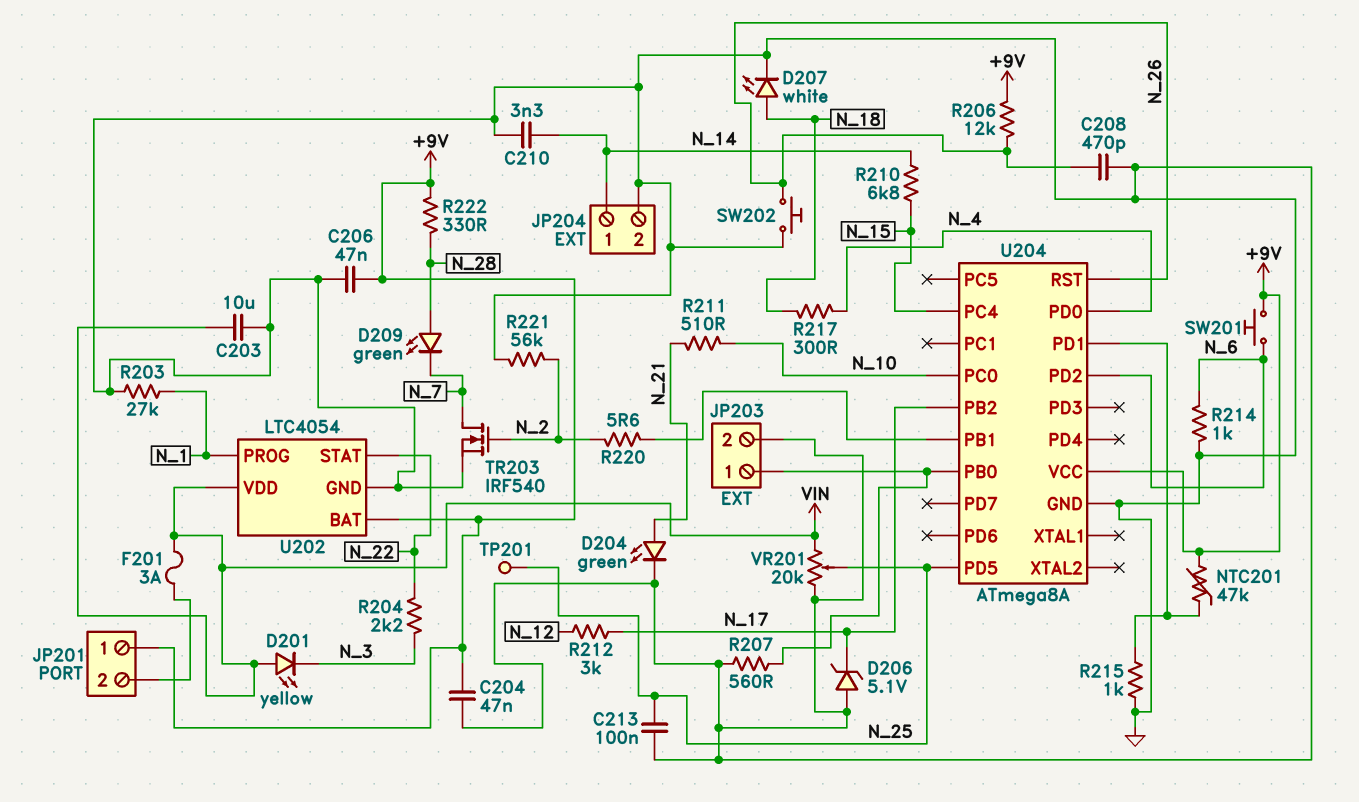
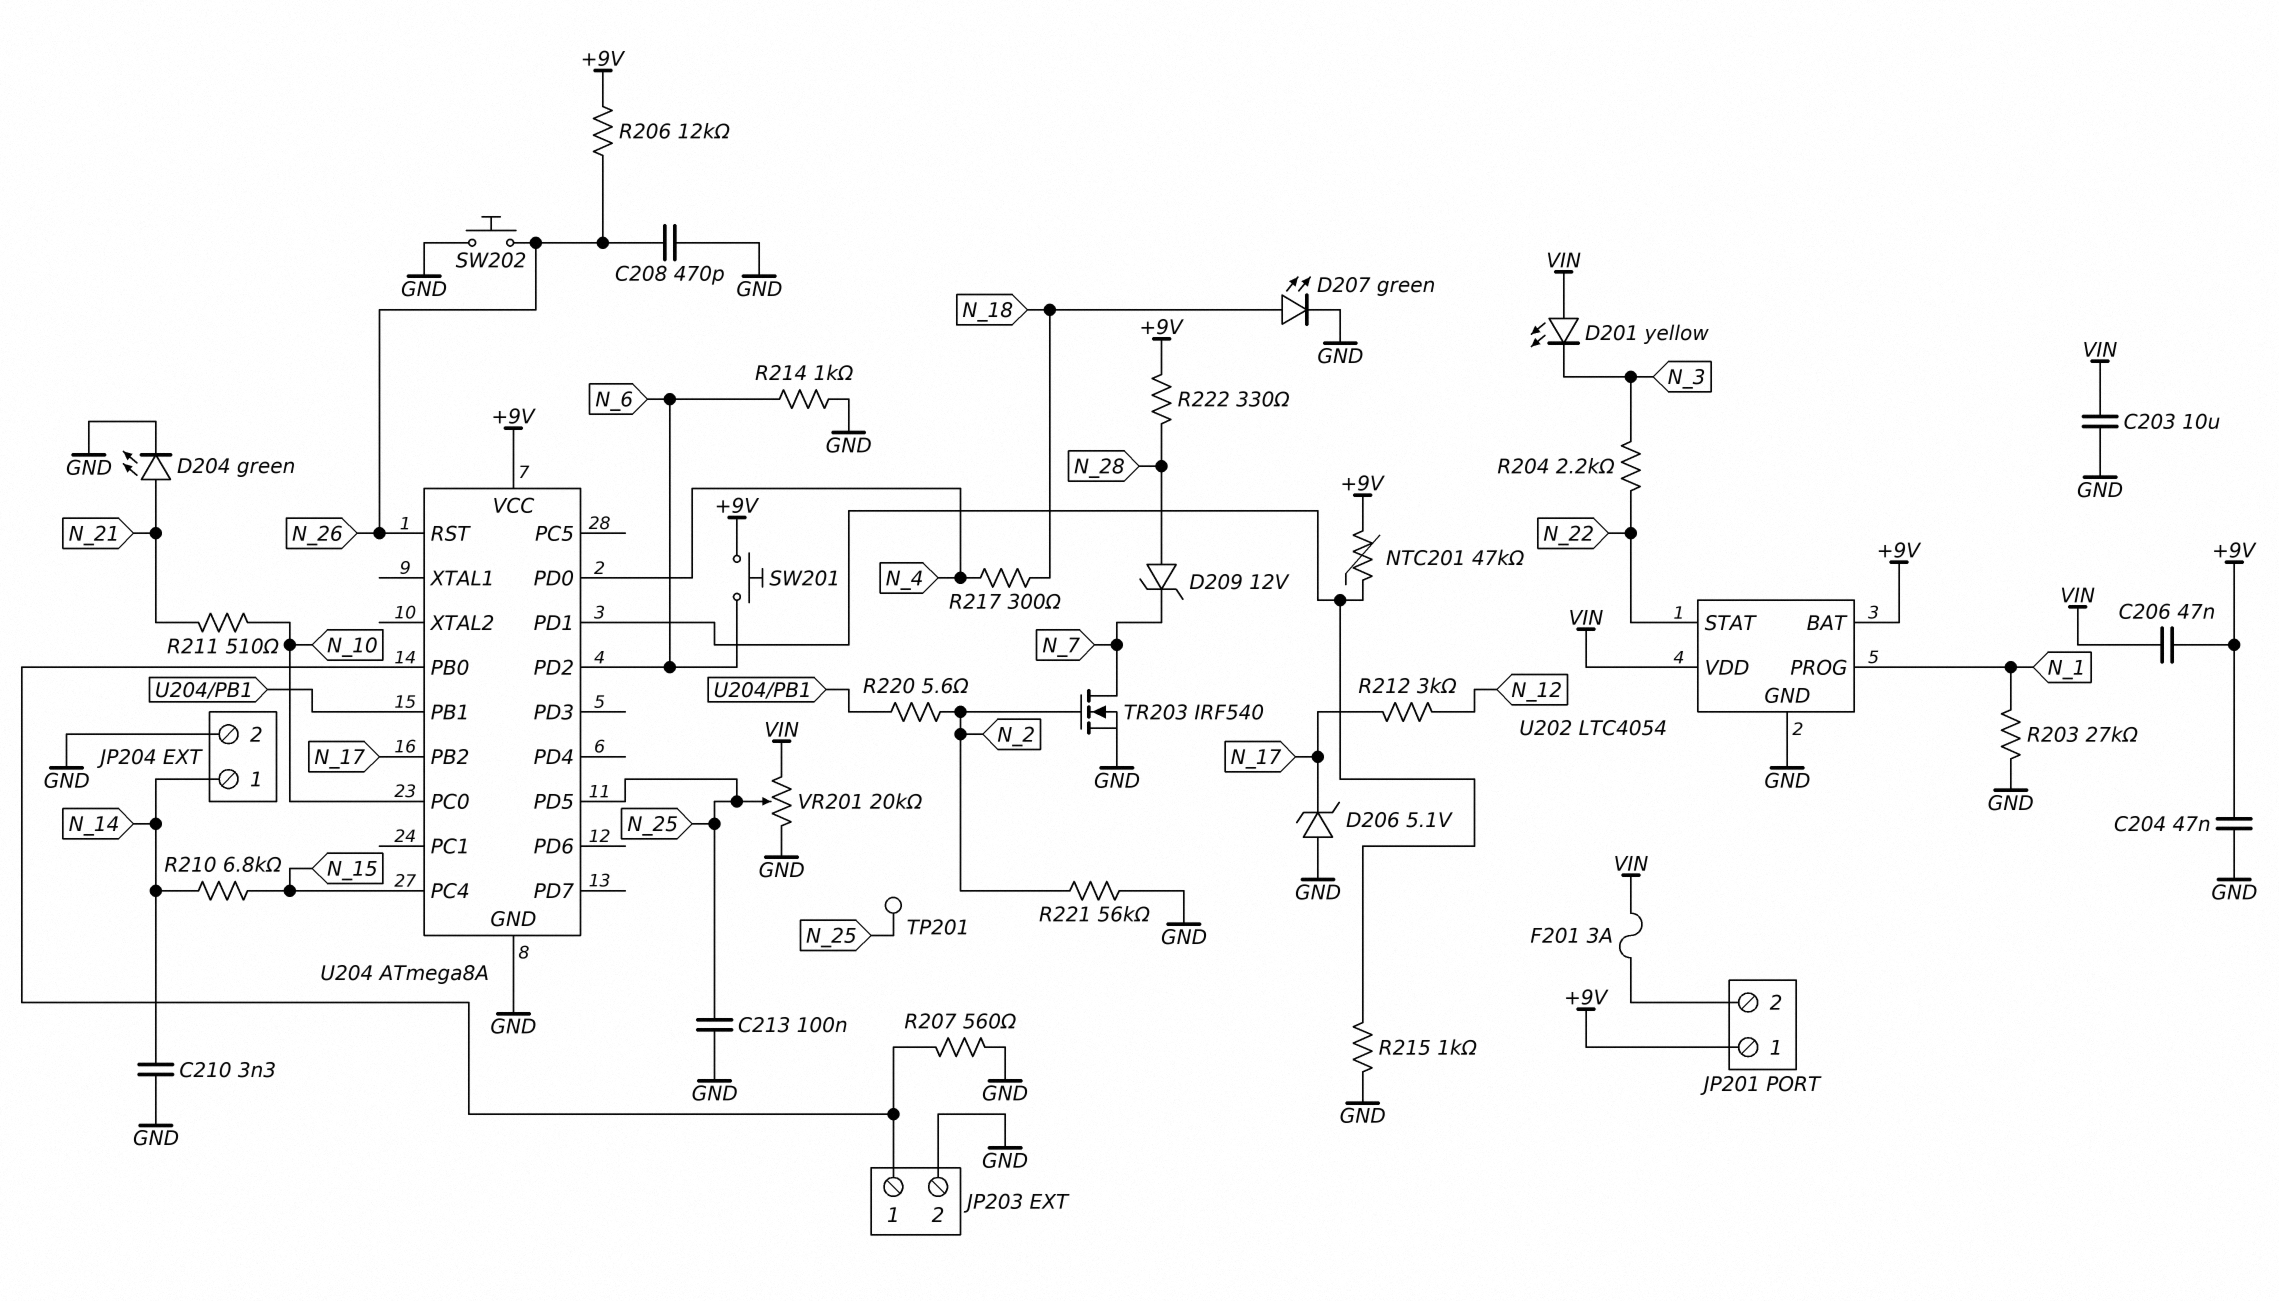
C206: 47nF (+9V, GND) -> 47nF (+9V, VIN)
D207: LED white (A N_18, K GND) -> LED green (A N_18, K GND)
D209: LED green (A N_28, K N_7) -> zener 12V (A N_28, K N_7)

